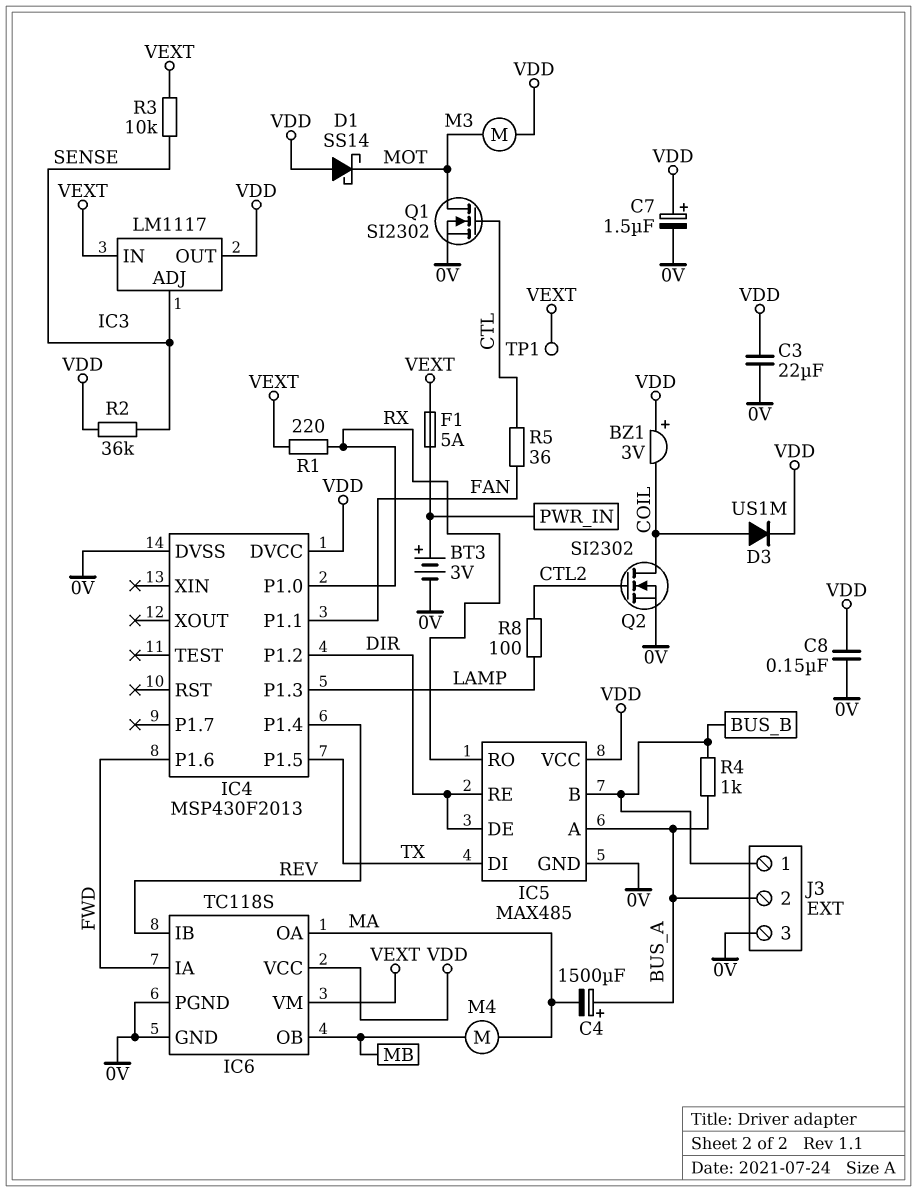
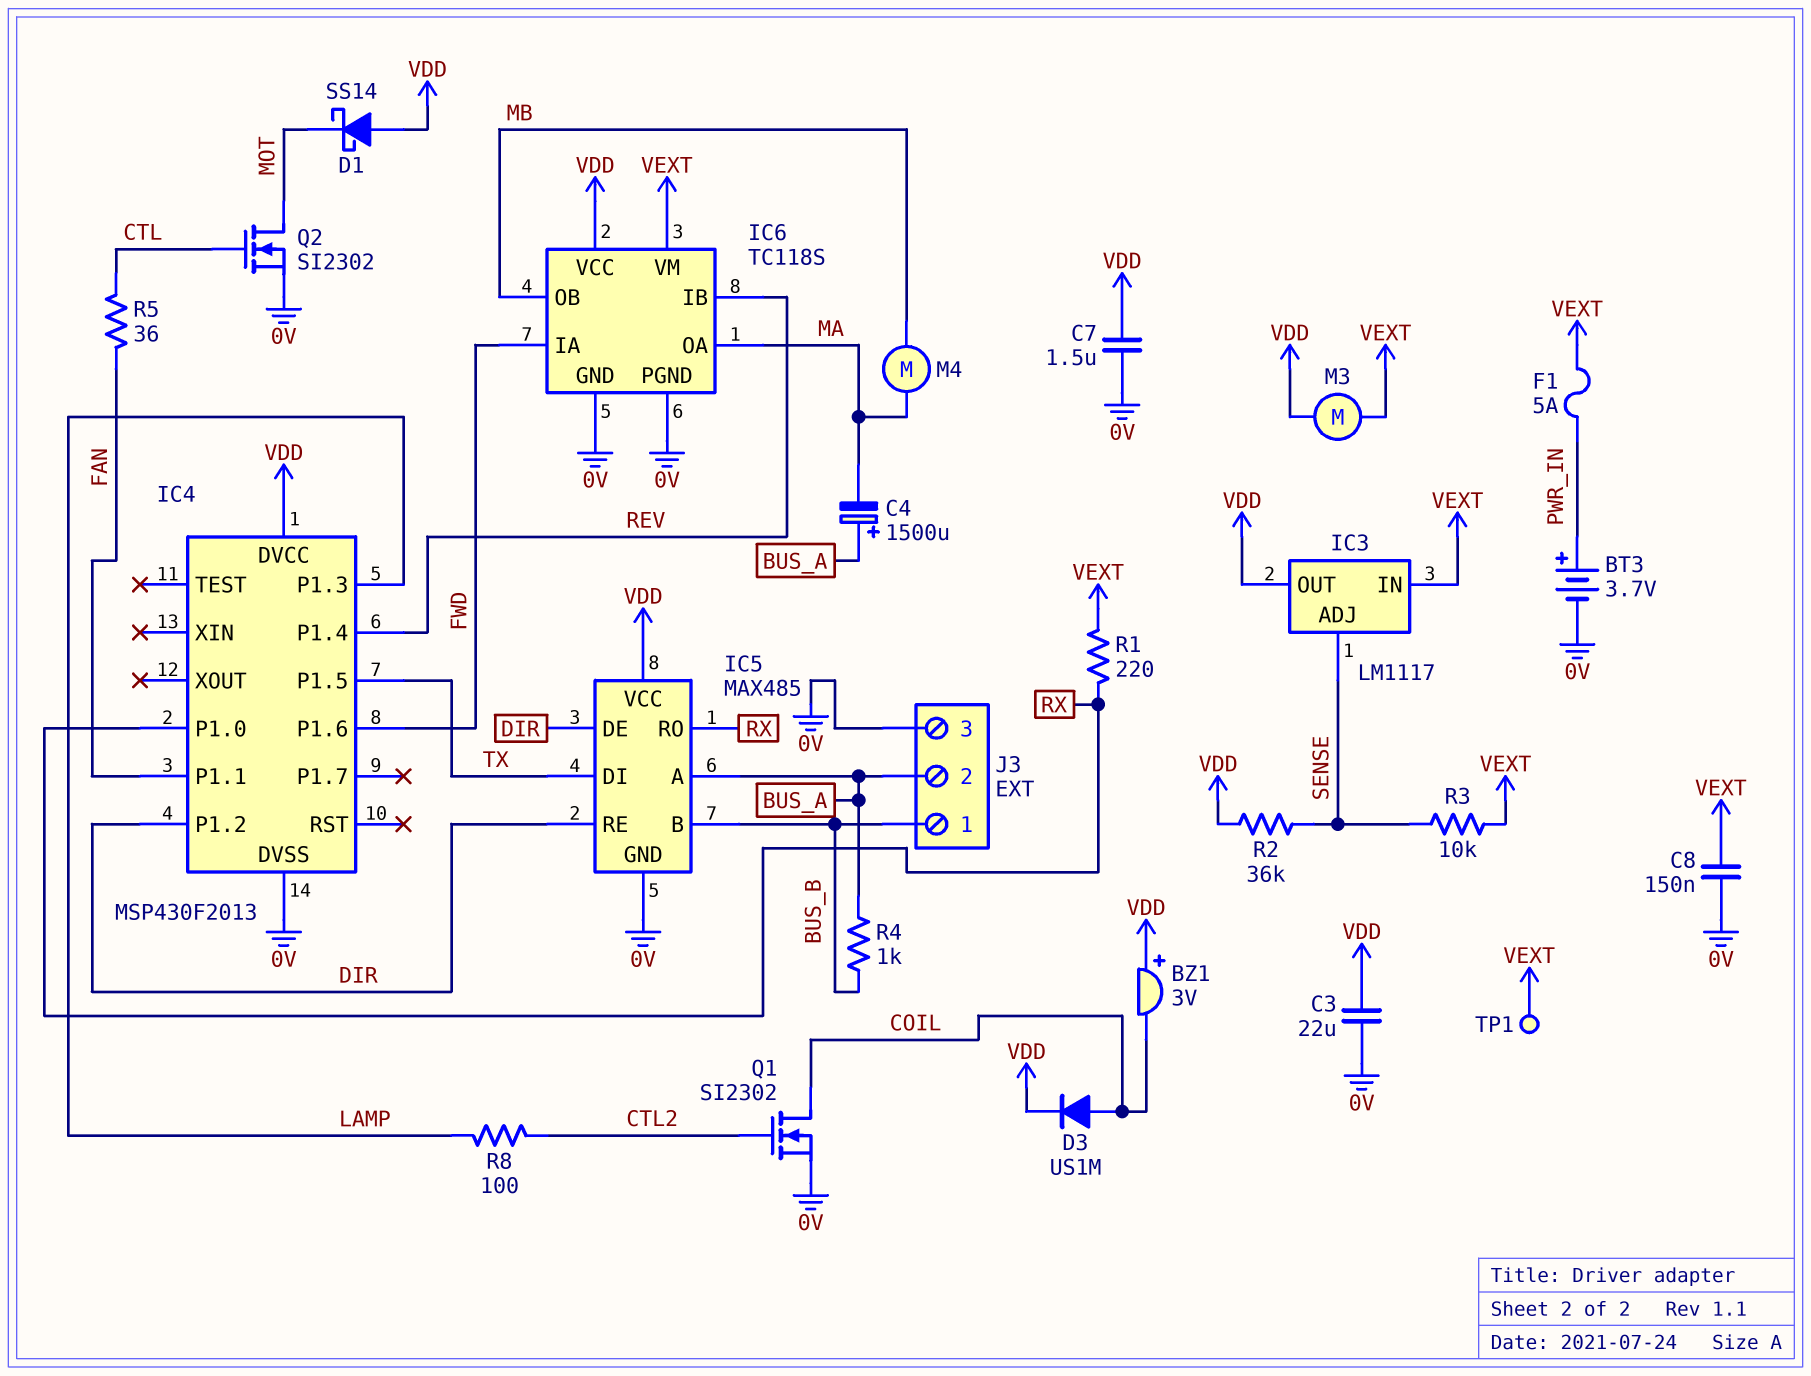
BT3: 3V (plus PWR_IN, minus 0V) -> 3.7V (plus PWR_IN, minus 0V)
C7: 1.5uF (plus VDD, minus 0V) -> 1.5uF (0V, VDD)
C8: 150nF (0V, VDD) -> 150nF (0V, VEXT)
M3: motor (MOT, VDD) -> motor (VDD, VEXT)
Q1: NMOS SI2302 (G CTL, D MOT, S 0V) -> NMOS SI2302 (G CTL2, D COIL, S 0V)
Q2: NMOS SI2302 (G CTL2, D COIL, S 0V) -> NMOS SI2302 (G CTL, D MOT, S 0V)

